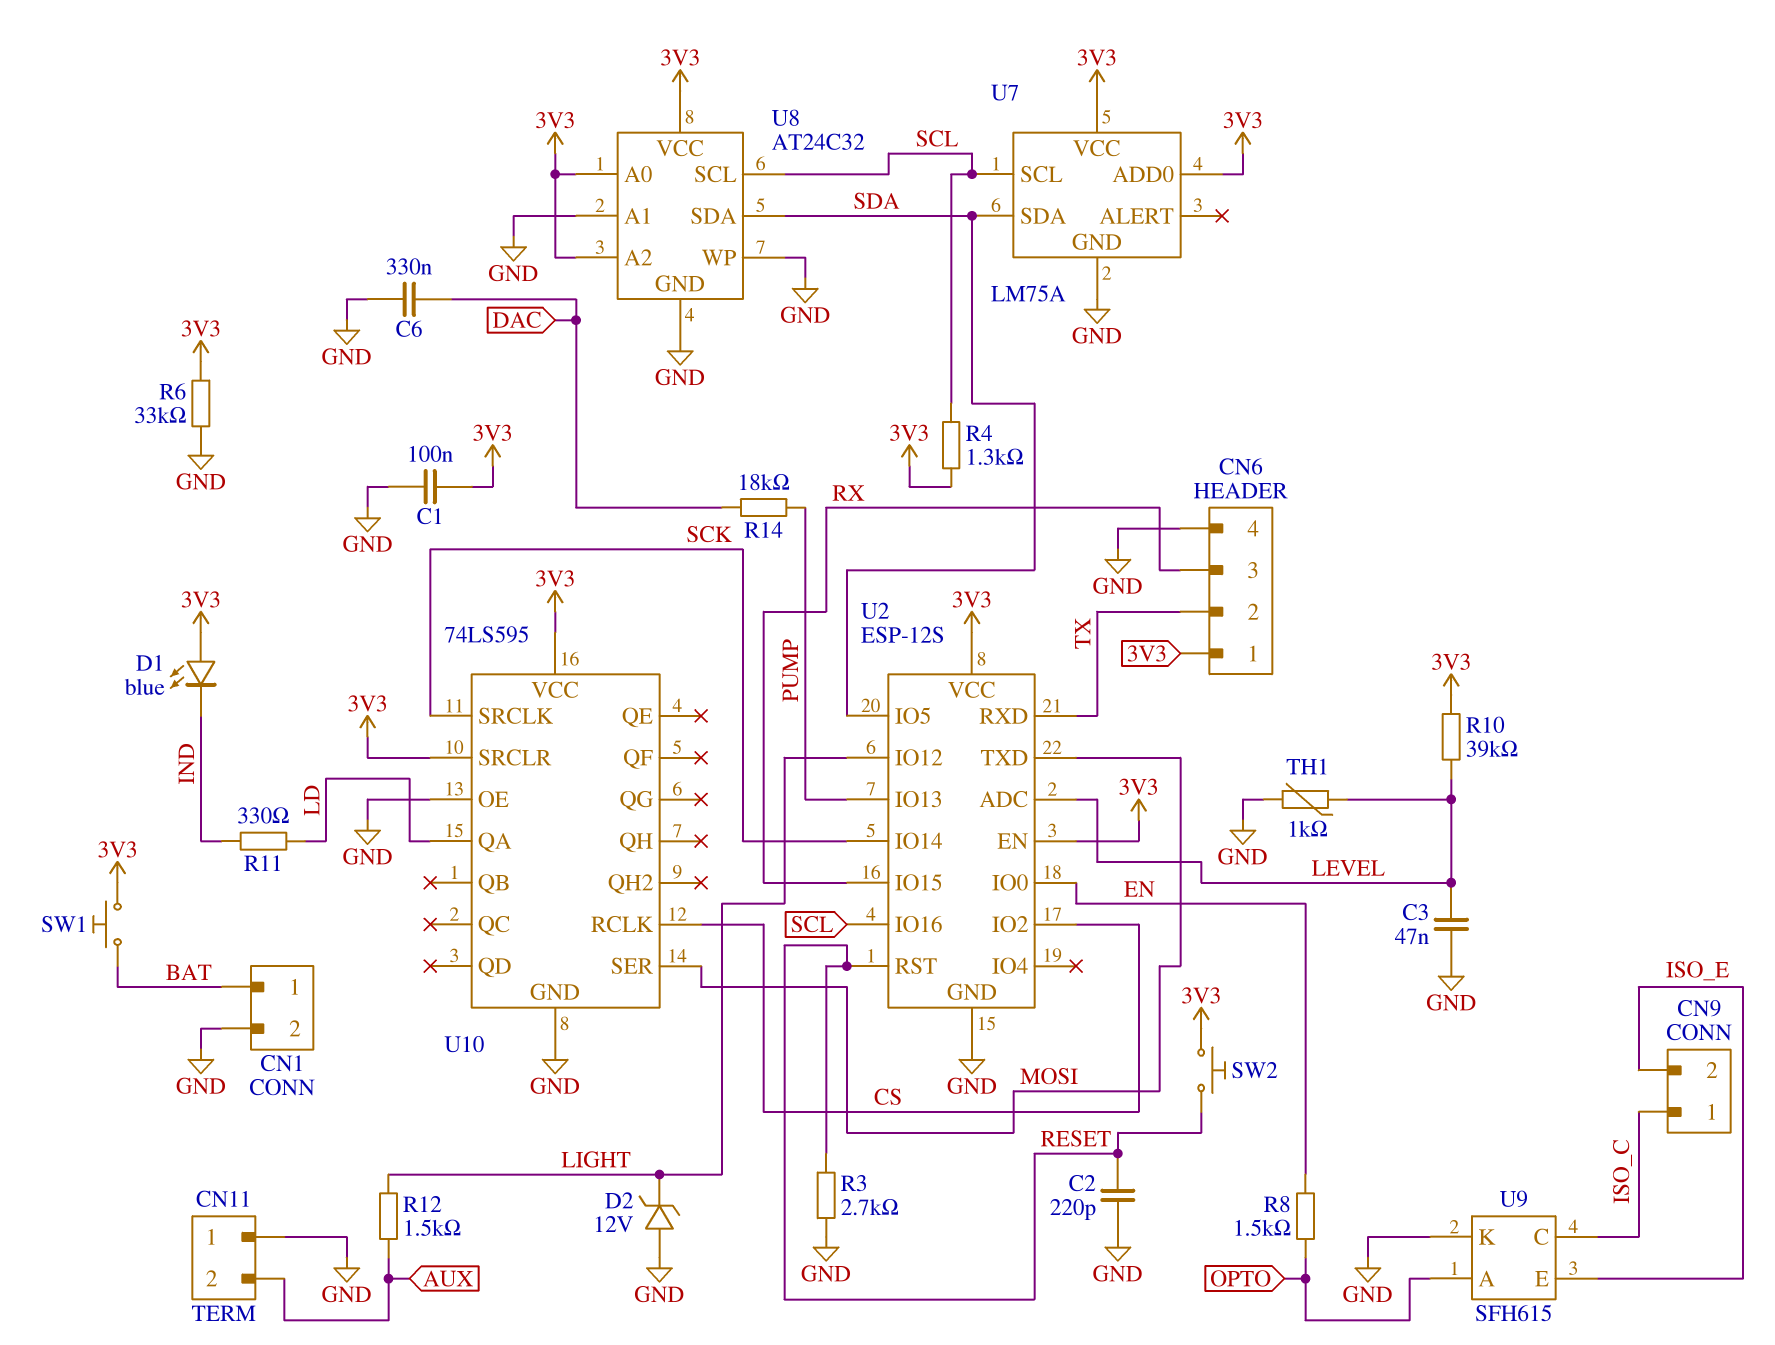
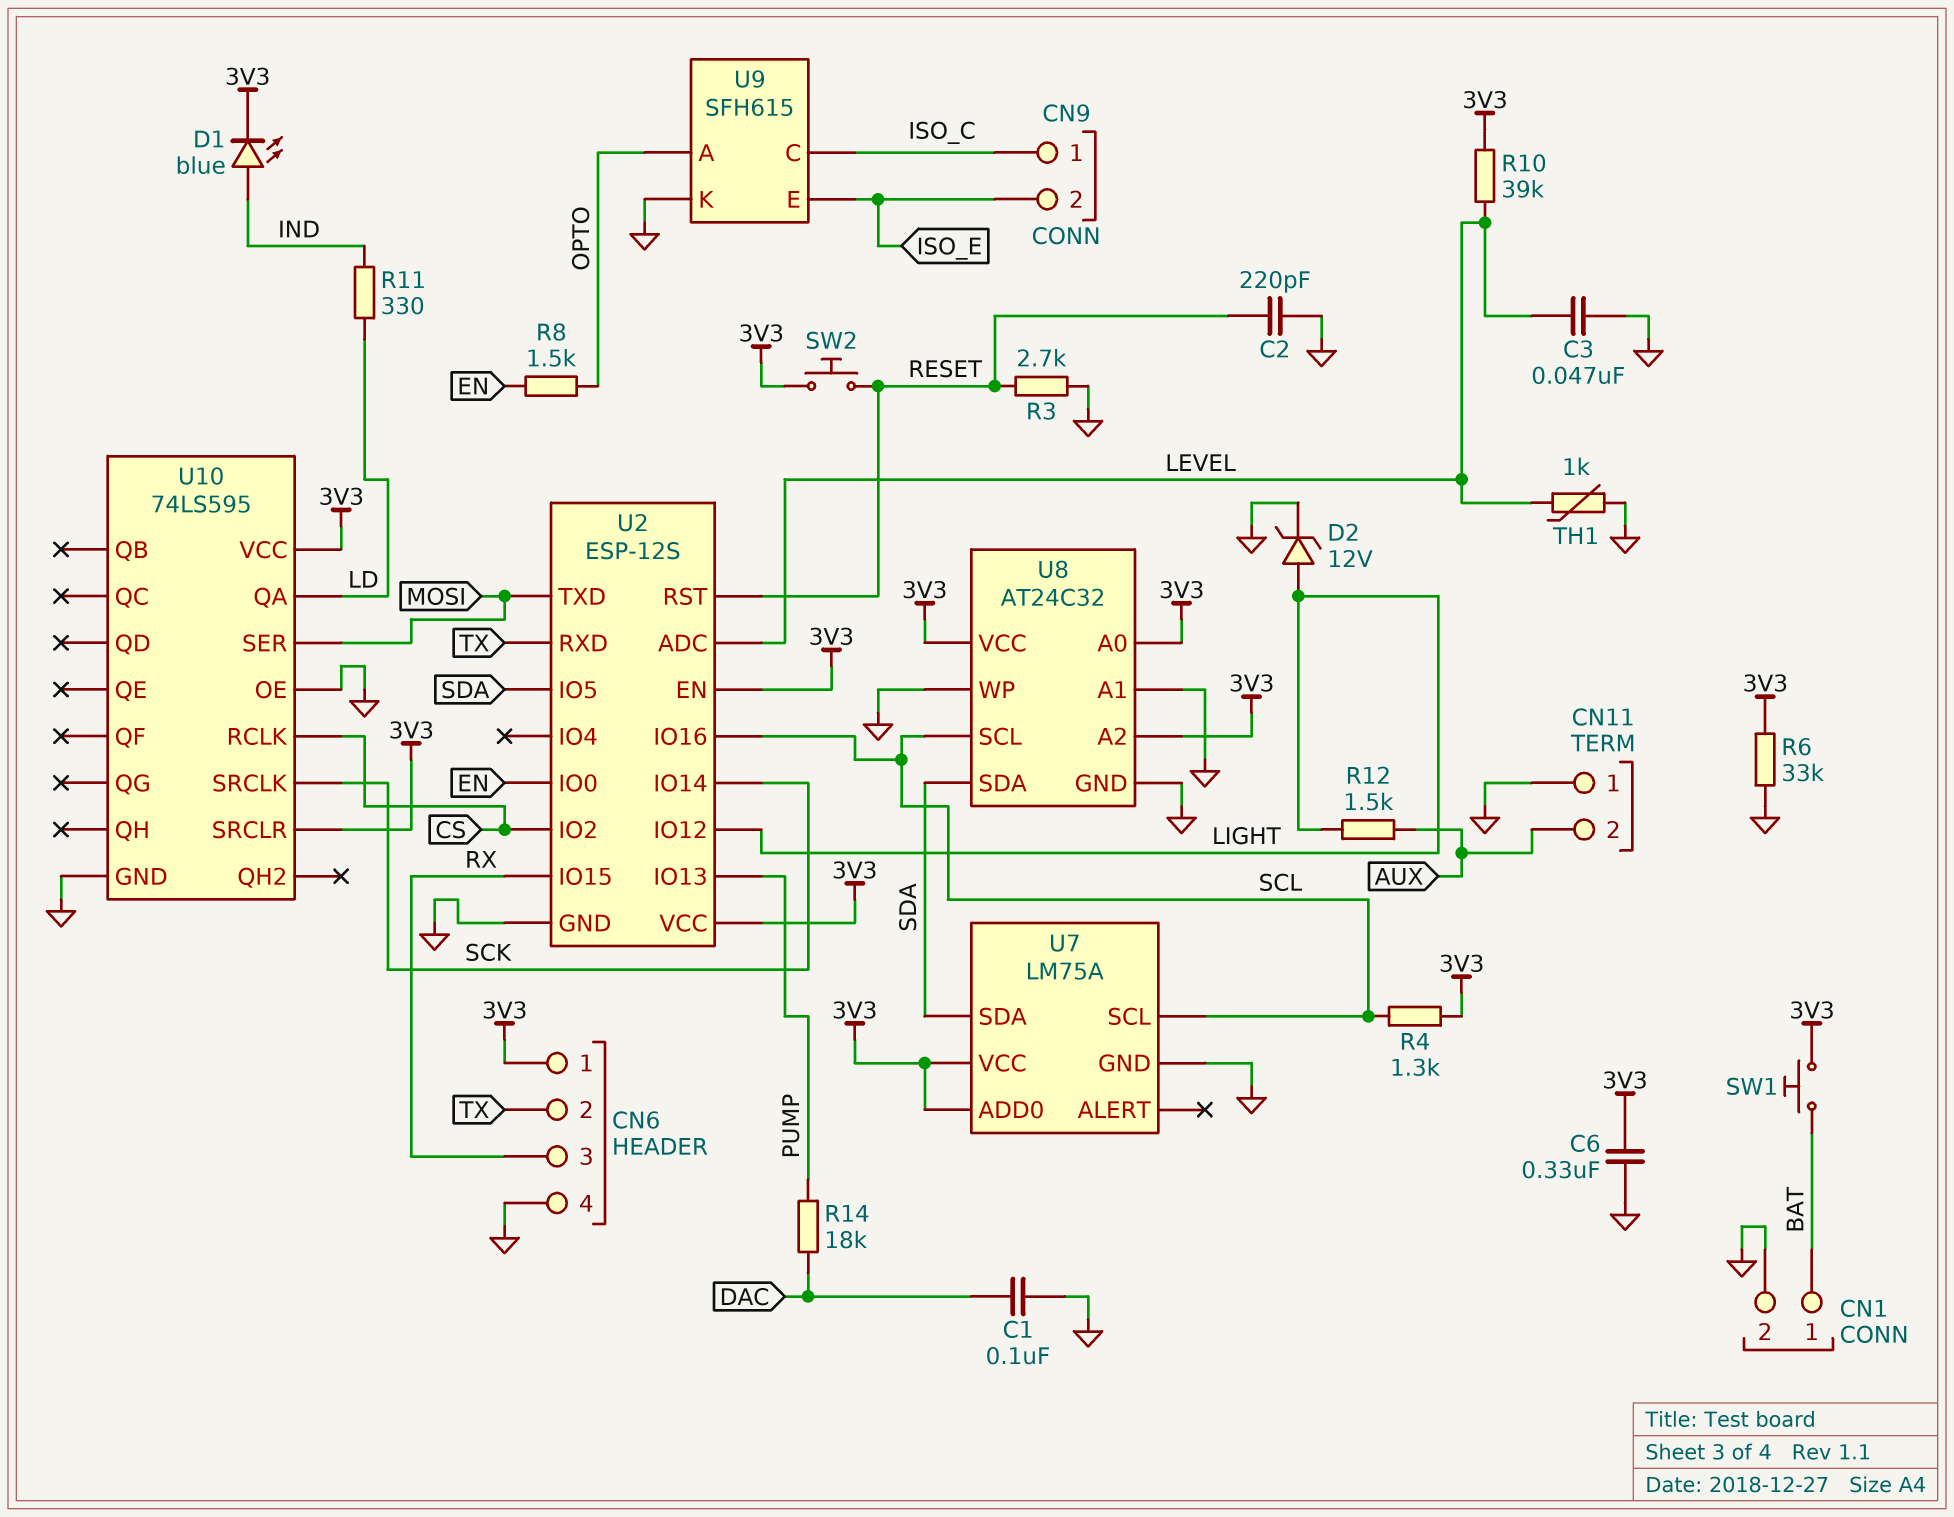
C1: 100nF (3V3, GND) -> 100nF (DAC, GND)
C6: 330nF (DAC, GND) -> 330nF (3V3, GND)
D1: LED blue (A 3V3, K IND) -> LED blue (A IND, K 3V3)
D2: zener 12V (A GND, K LIGHT) -> zener 12V (A LIGHT, K GND)

